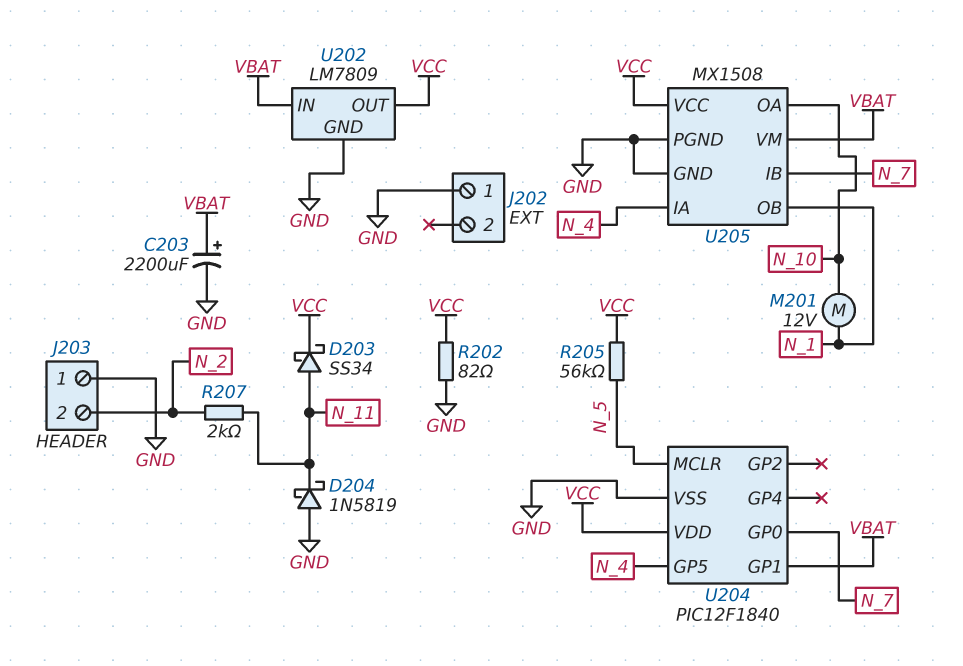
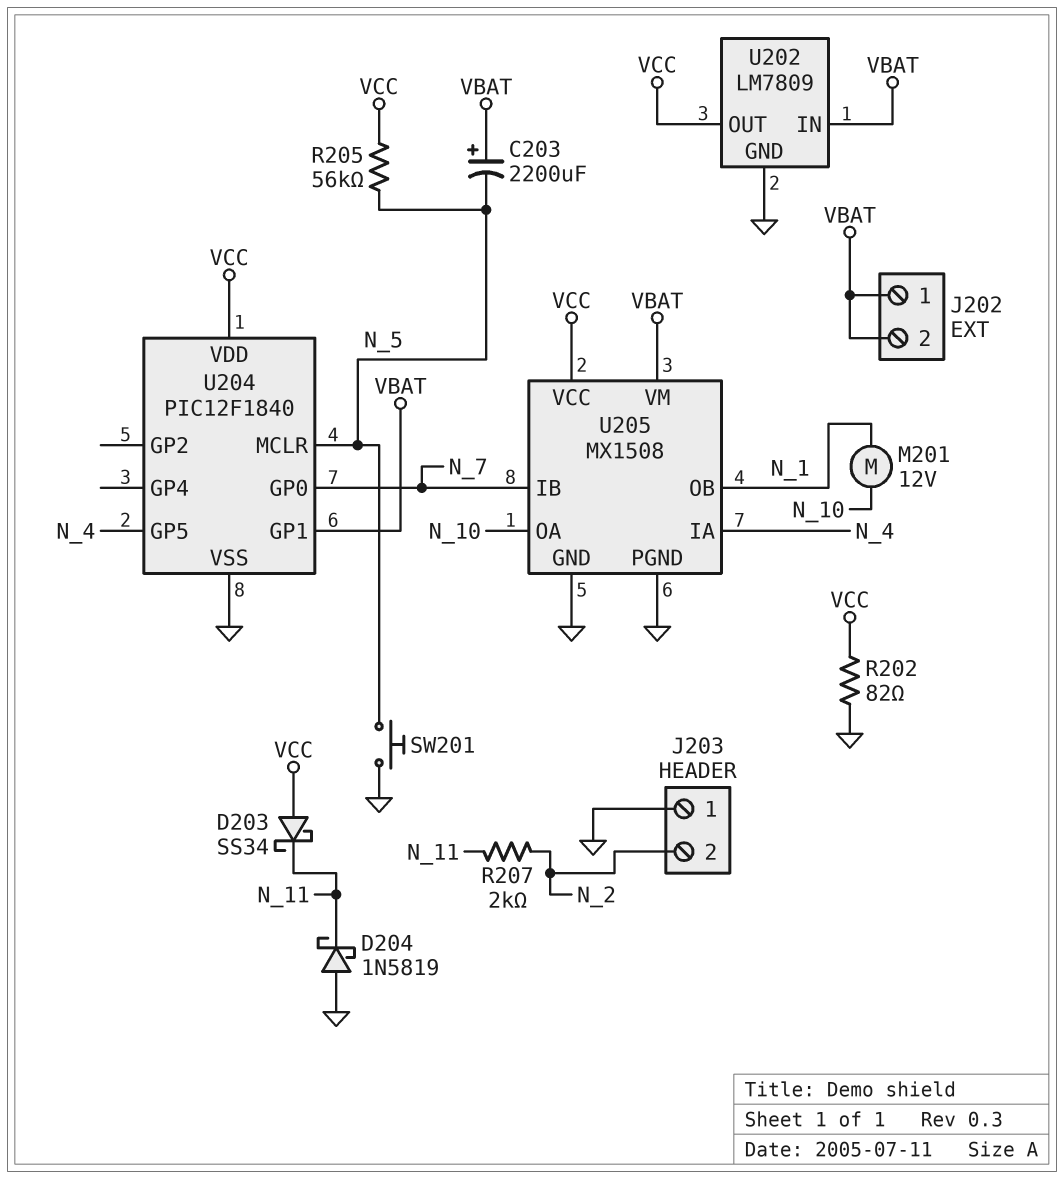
C203: 2200uF (plus VBAT, minus GND) -> 2200uF (plus VBAT, minus N_5)
D203: schottky SS34 (A N_11, K VCC) -> schottky SS34 (A VCC, K N_11)
J202 pin 1: GND -> VBAT
J202 pin 2: none -> VBAT
SW201: none -> button (GND, N_5)

